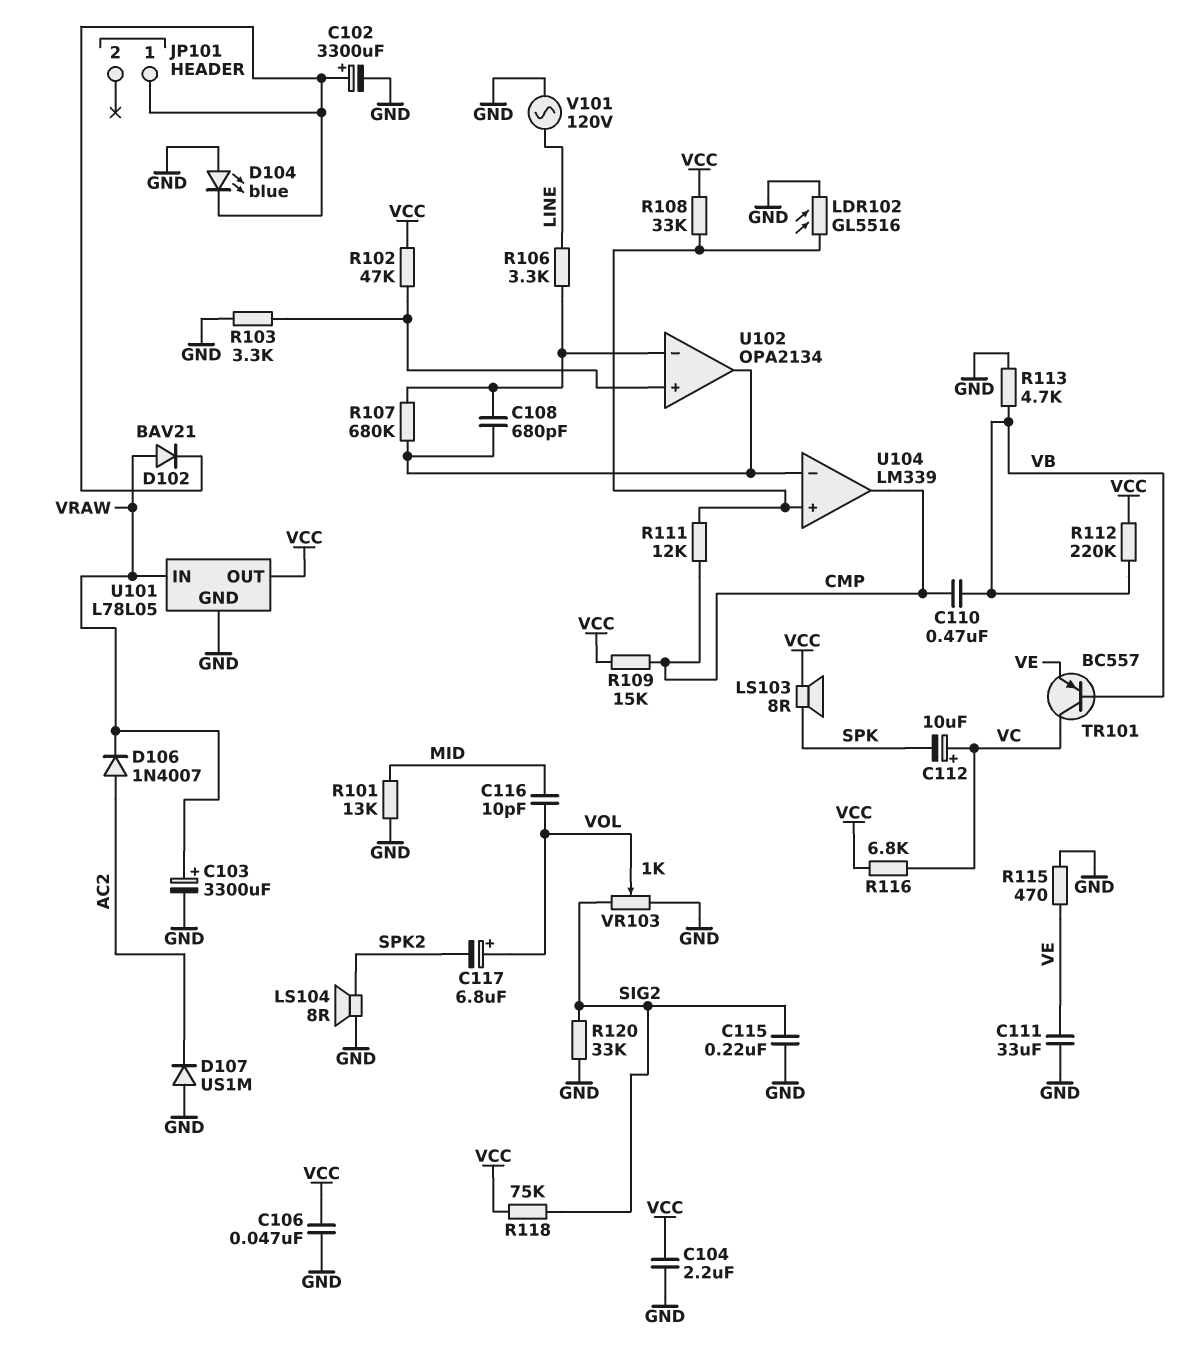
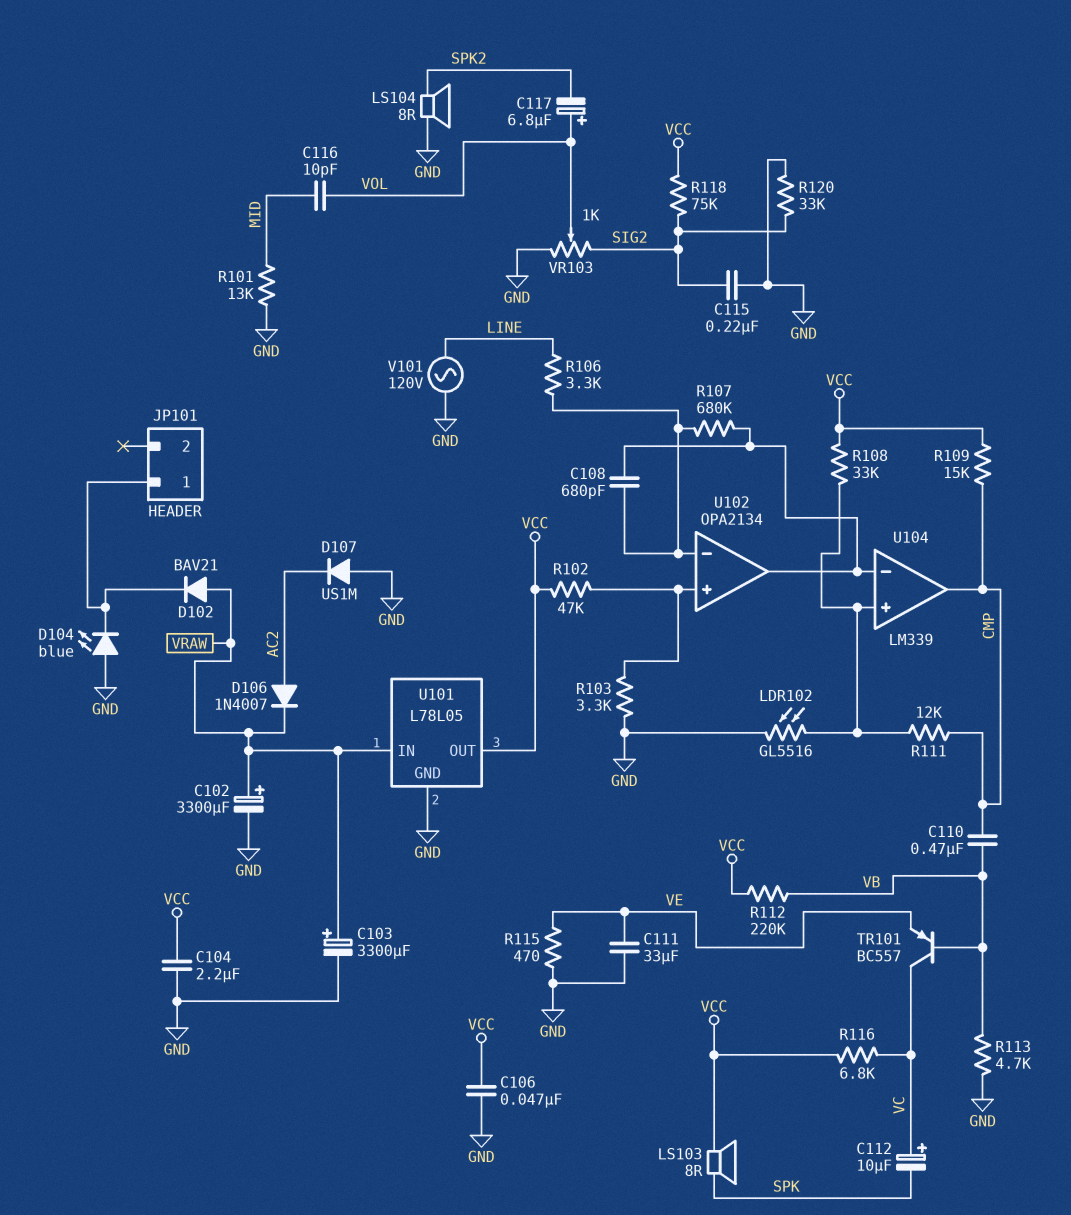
C102: 3300uF (plus JP101/1, minus GND) -> 3300uF (plus VRAW, minus GND)

